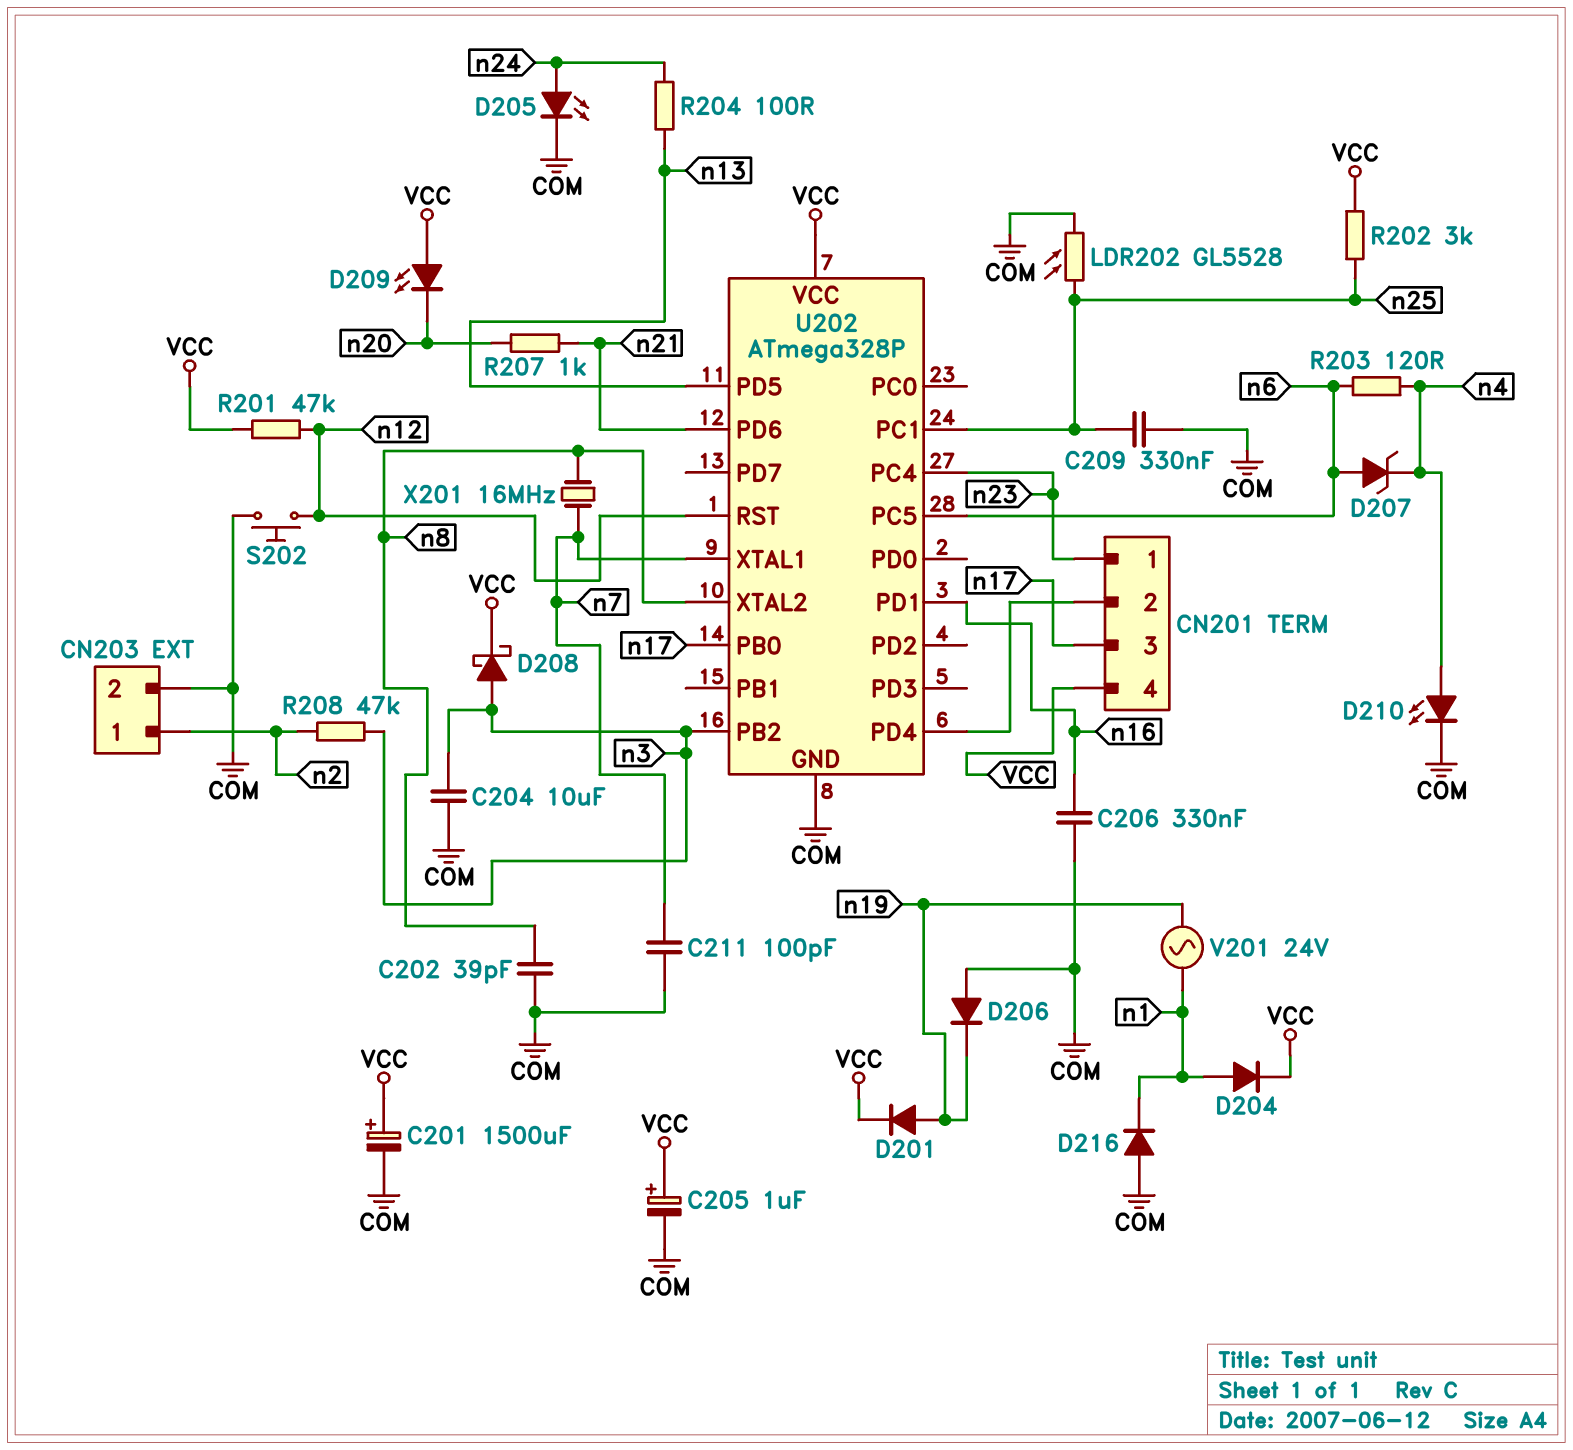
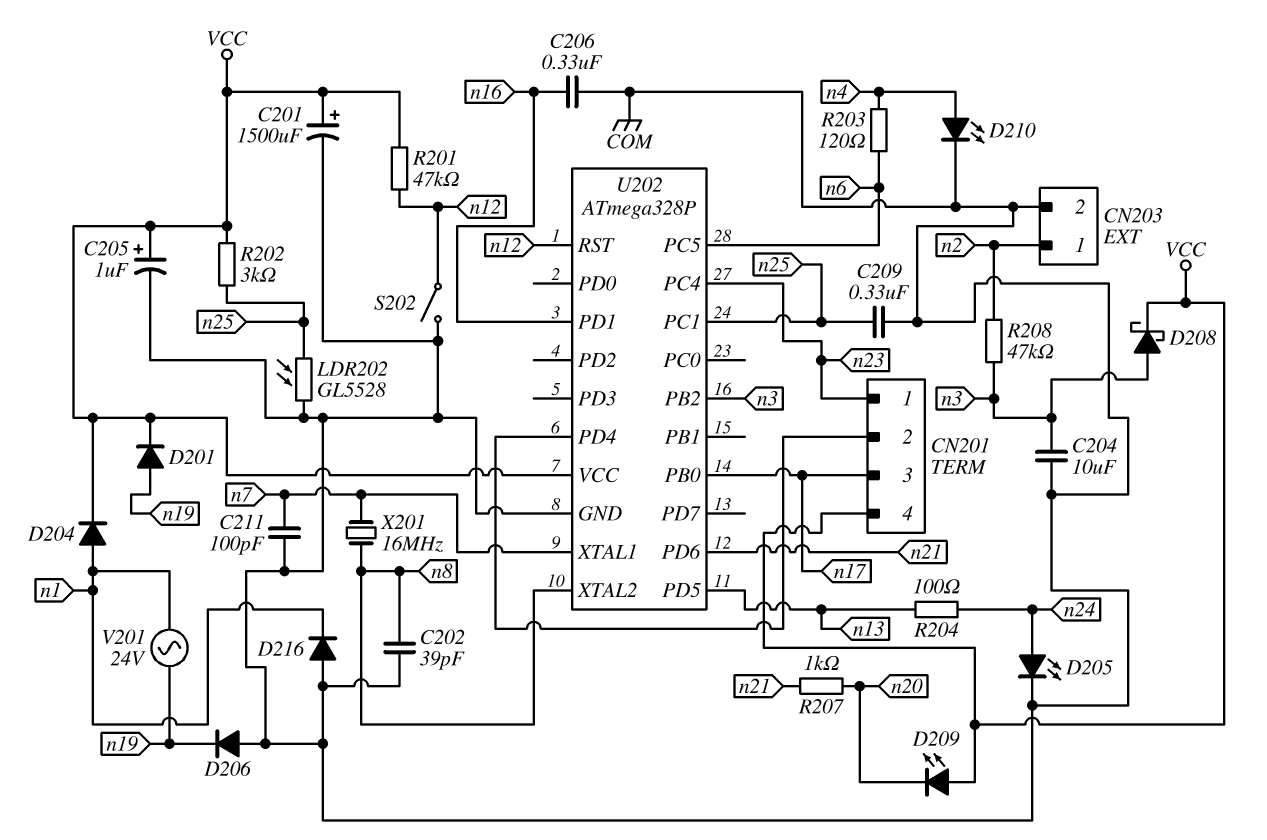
D207: zener (A n6, K n4) -> none
S202: button (COM, n12) -> switch (COM, n12)

